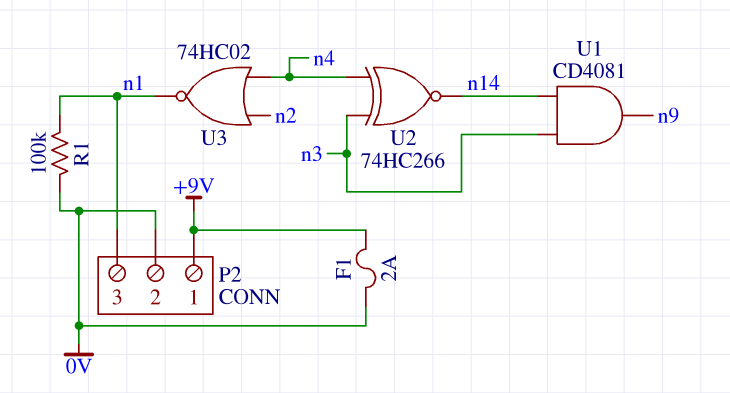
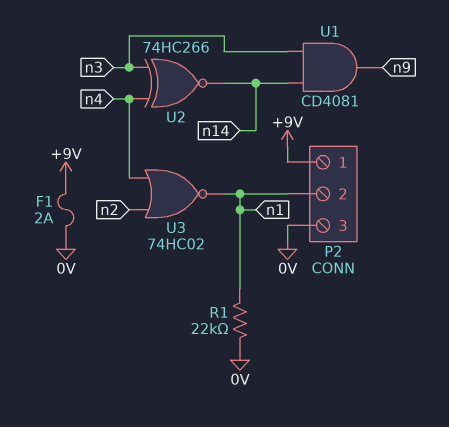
P2 pin 2: 0V -> n1
P2 pin 3: n1 -> 0V
R1: 100k (0V, n1) -> 22k (0V, n1)

